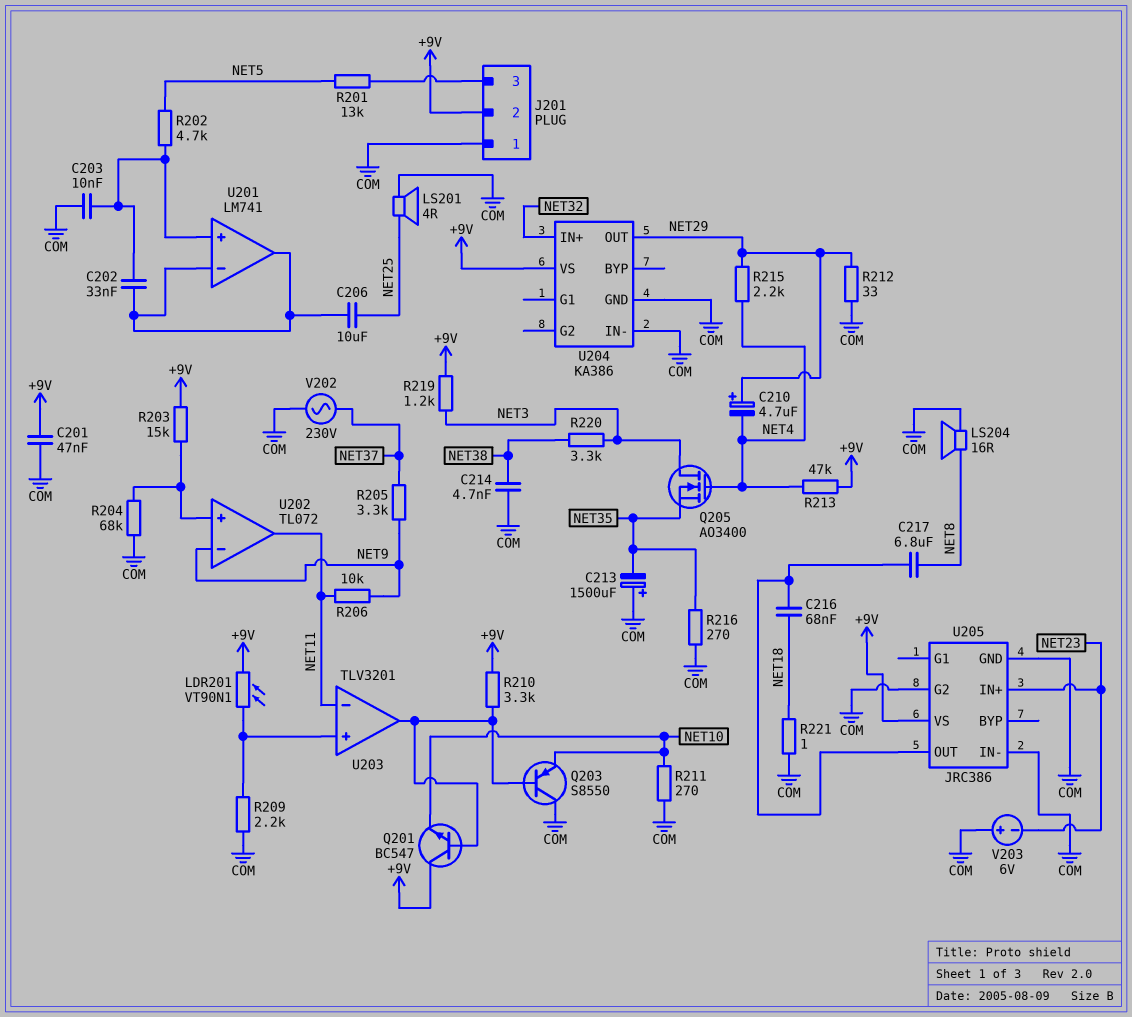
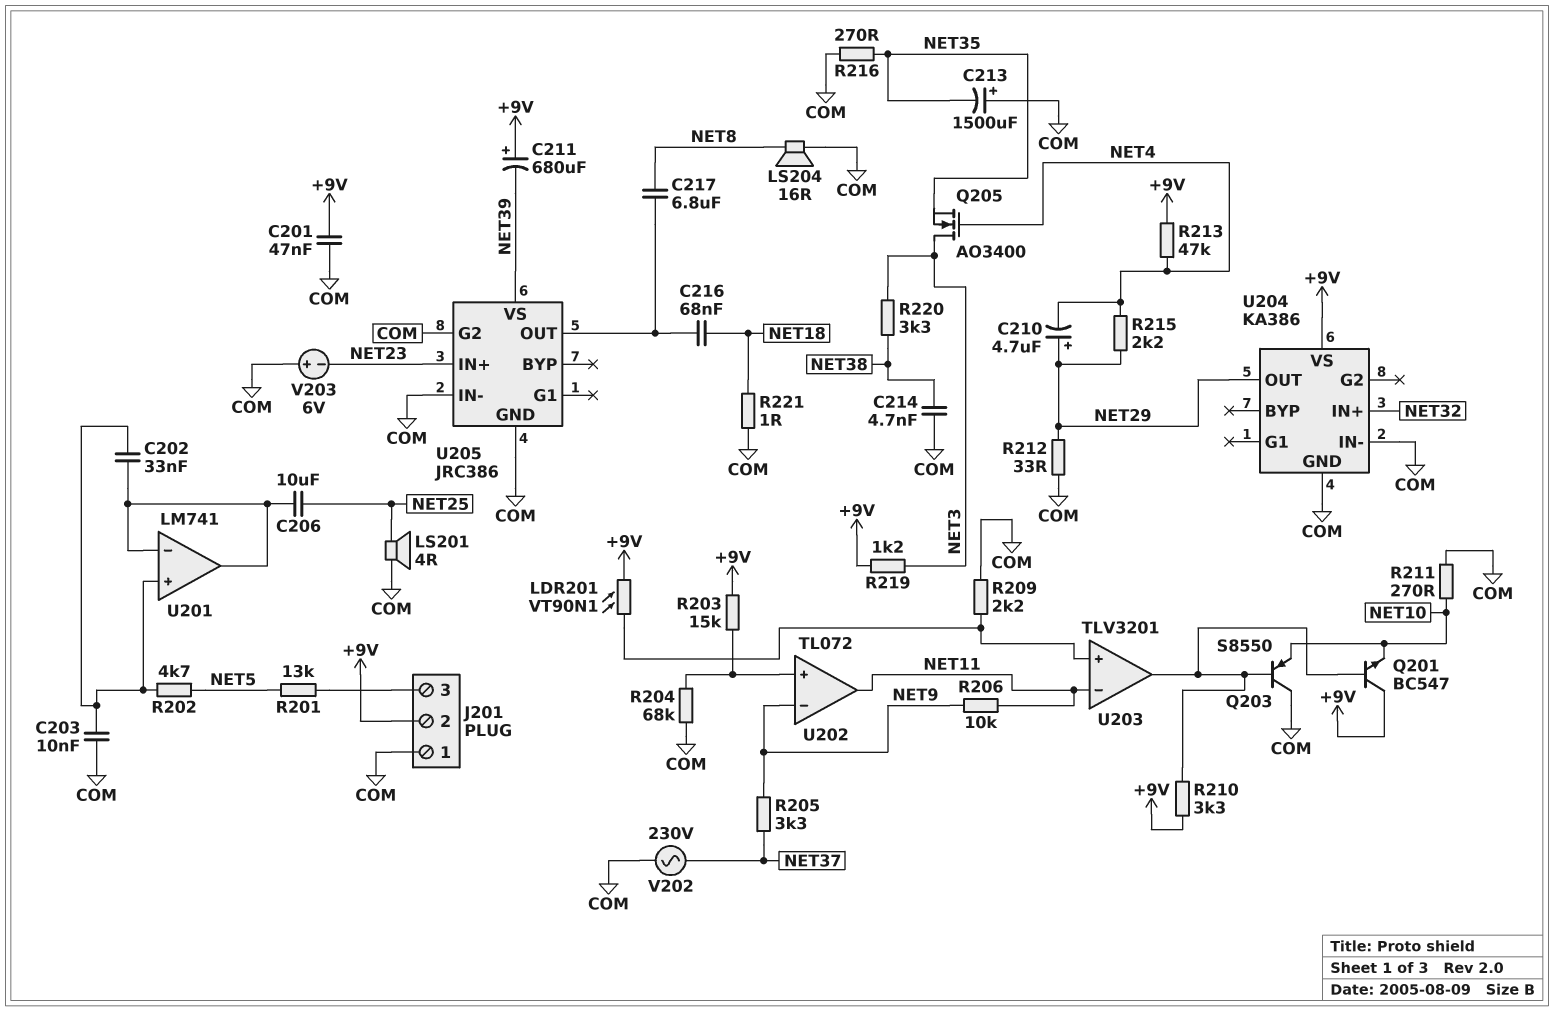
C211: none -> 680uF (plus +9V, minus NET39)
U205 pin VS: +9V -> NET39

